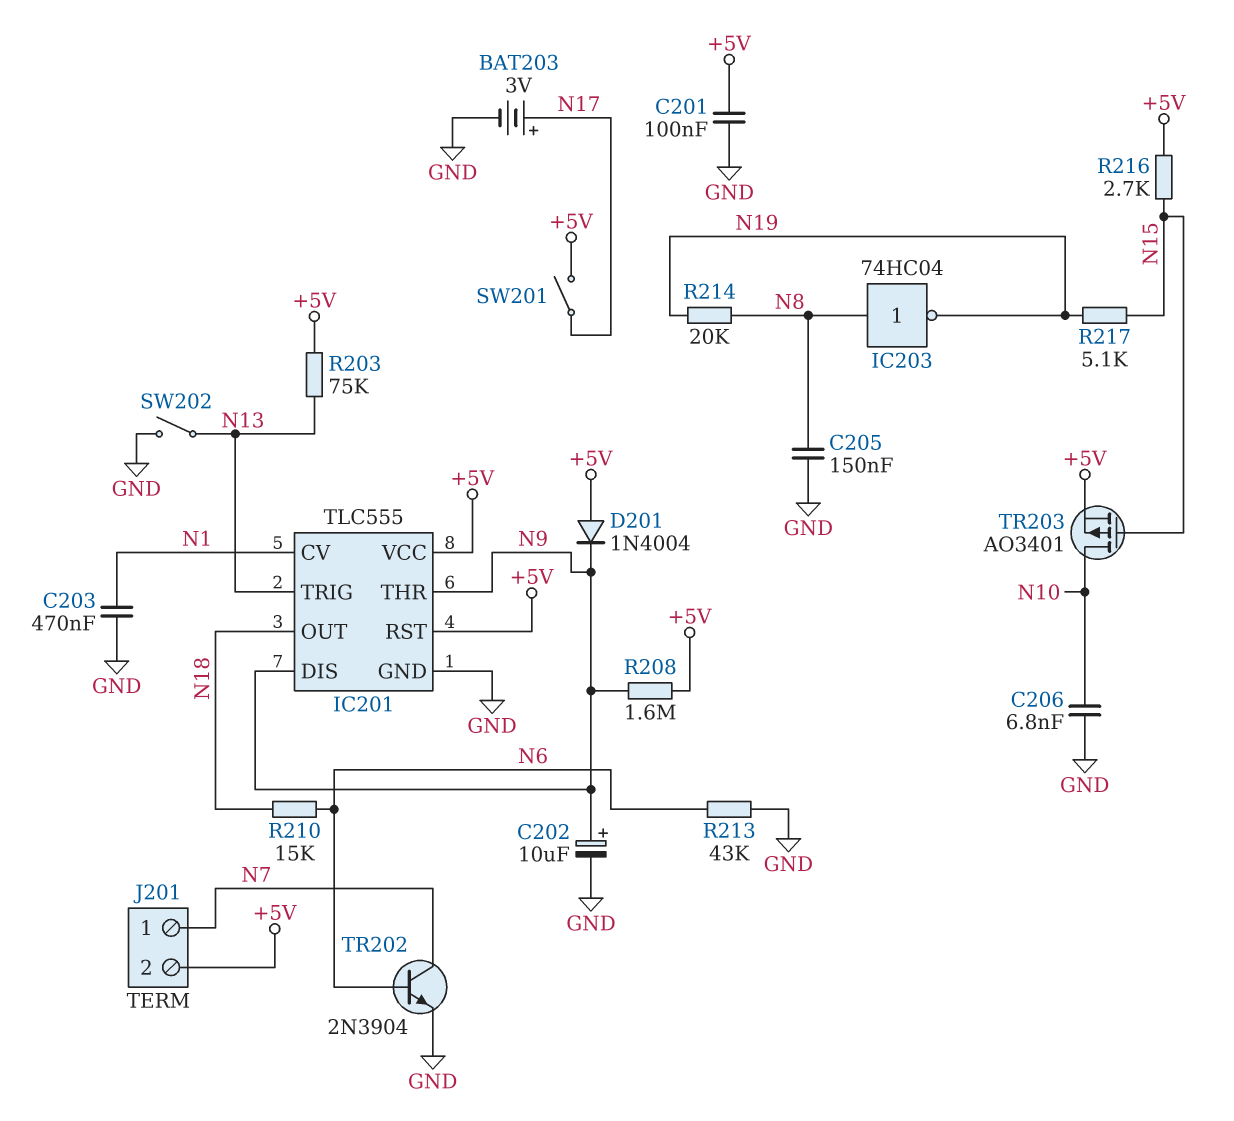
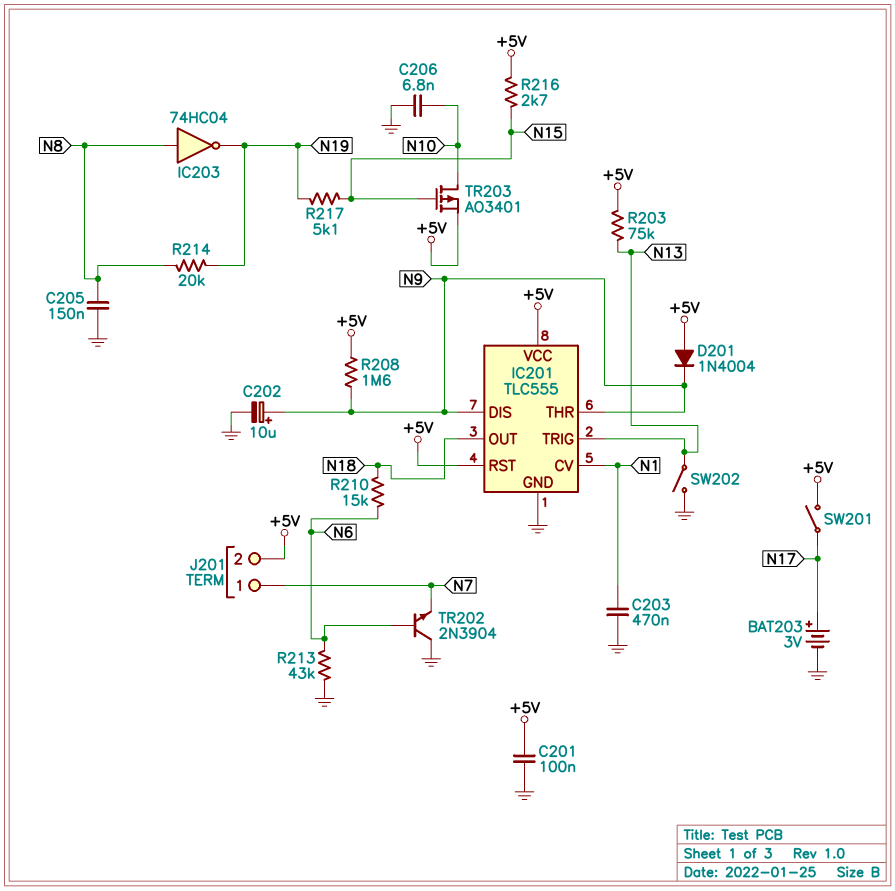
TR202: NPN 2N3904 (B N6, C N7, E GND) -> NPN 2N3904 (B N6, C GND, E N7)

